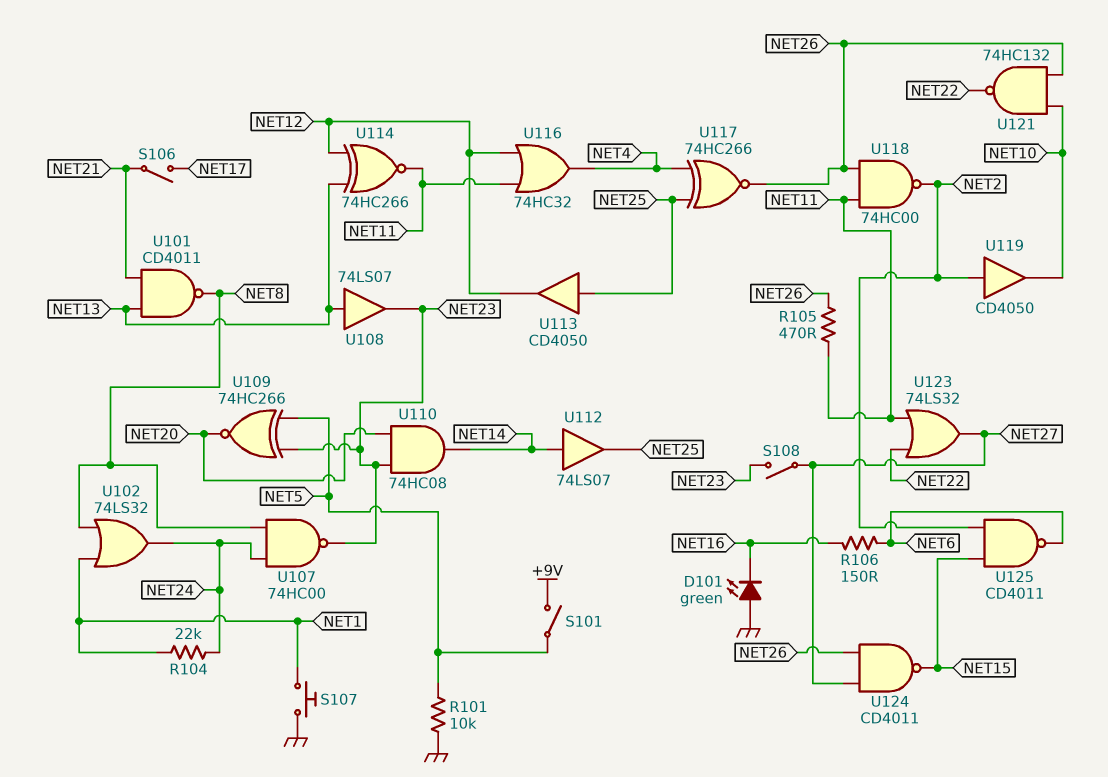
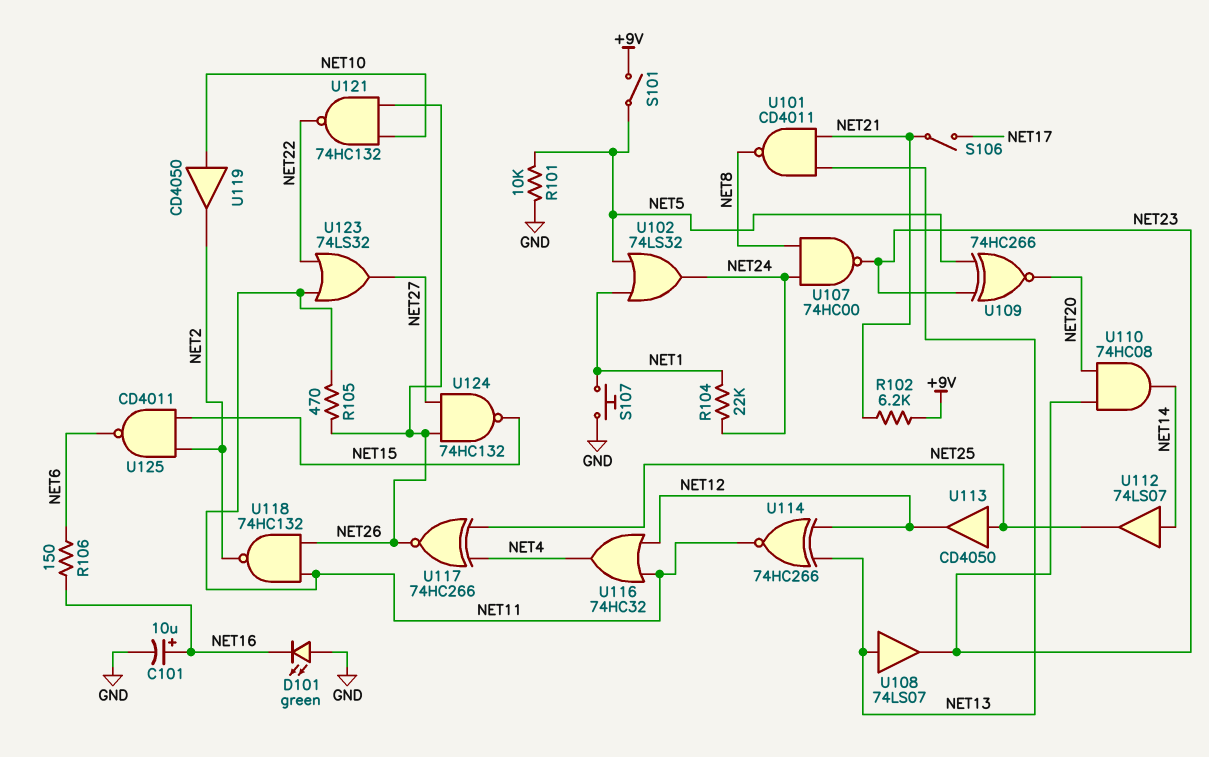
C101: none -> 10uF (plus NET16, minus GND)
R102: none -> 6.2k (+9V, NET21)
S108: switch (NET23, NET27) -> none
U102: OR 74LS32 (in NET1, in NET8, out NET24) -> OR 74LS32 (in NET1, in NET5, out NET24)
U118: NAND 74HC00 (in NET11, in NET26, out NET2) -> NAND 74HC132 (in NET11, in NET26, out NET2)
U119: buffer CD4050 (in NET2, out NET10) -> buffer CD4050 (in NET10, out NET2)
U124: NAND CD4011 (in NET26, in NET27, out NET15) -> NAND 74HC132 (in NET26, in NET27, out NET15)

